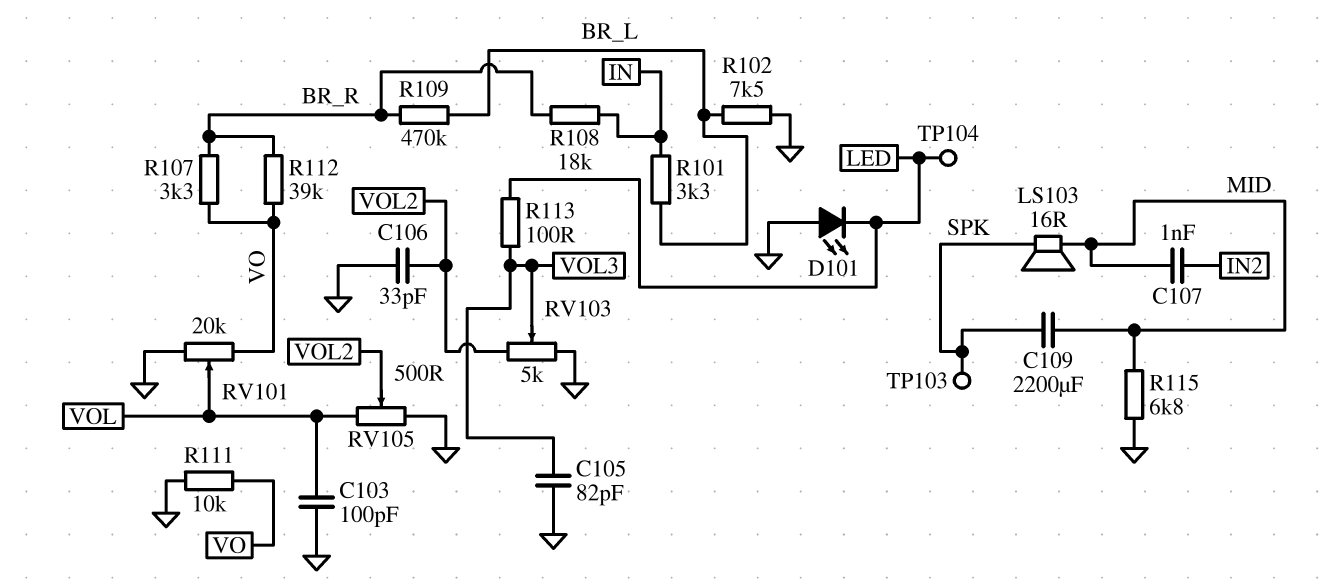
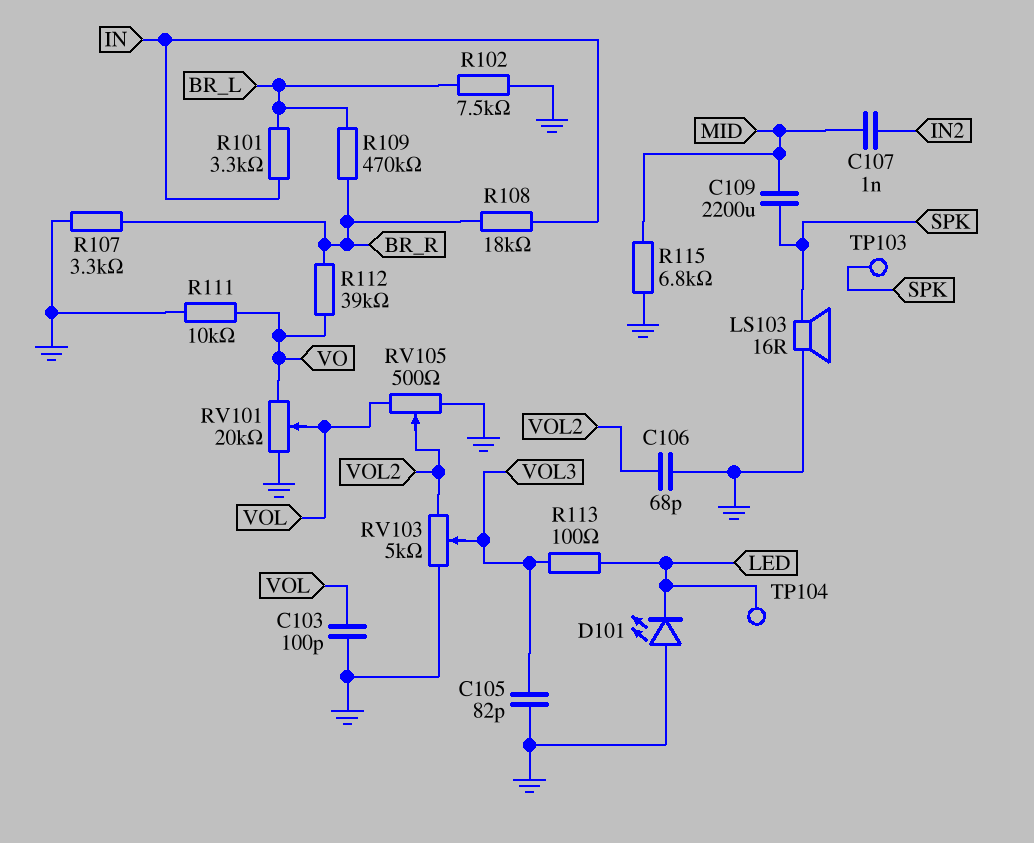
C106: 33pF (GND, VOL2) -> 68pF (GND, VOL2)
LS103: speaker 16R (MID, SPK) -> speaker 16R (GND, SPK)
R107: 3.3k (BR_R, VO) -> 3.3k (BR_R, GND)

